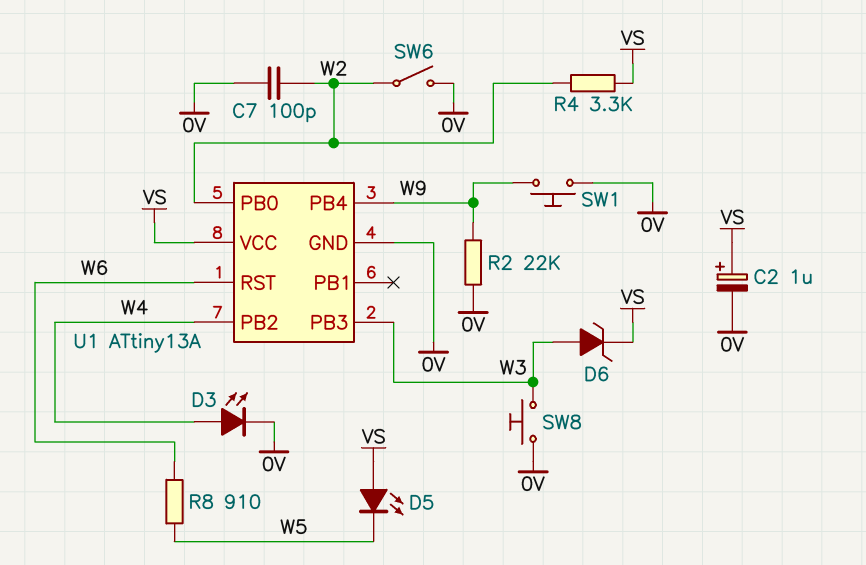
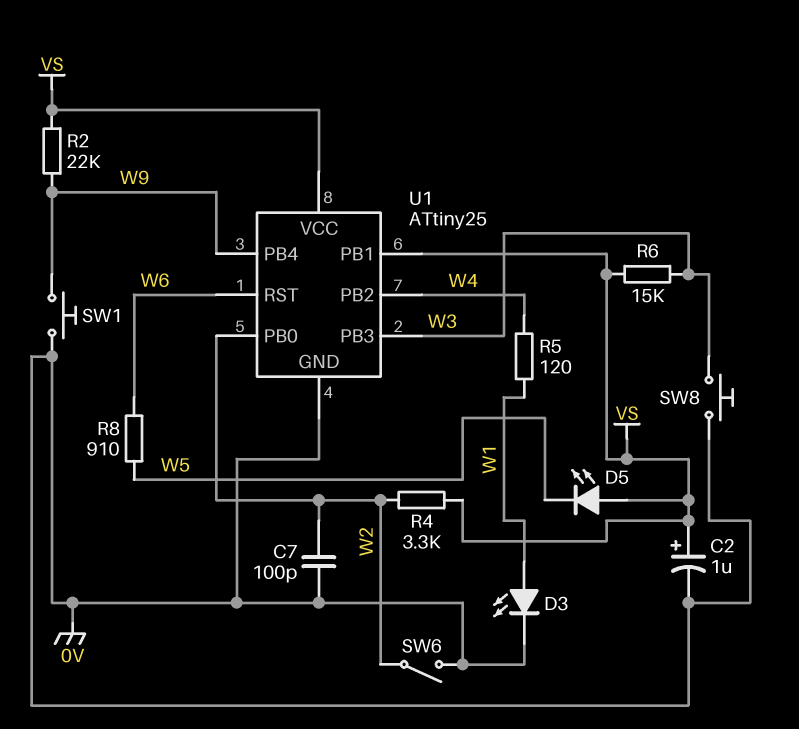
D3: LED (A W4, K 0V) -> LED (A W1, K 0V)
D6: zener (A W3, K VS) -> none
R2: 22k (0V, W9) -> 22k (VS, W9)
R5: none -> 120 (W1, W4)
R6: none -> 15k (VS, W3)
U1: ATtiny13A -> ATtiny25
U1 pin PB1: none -> VS

